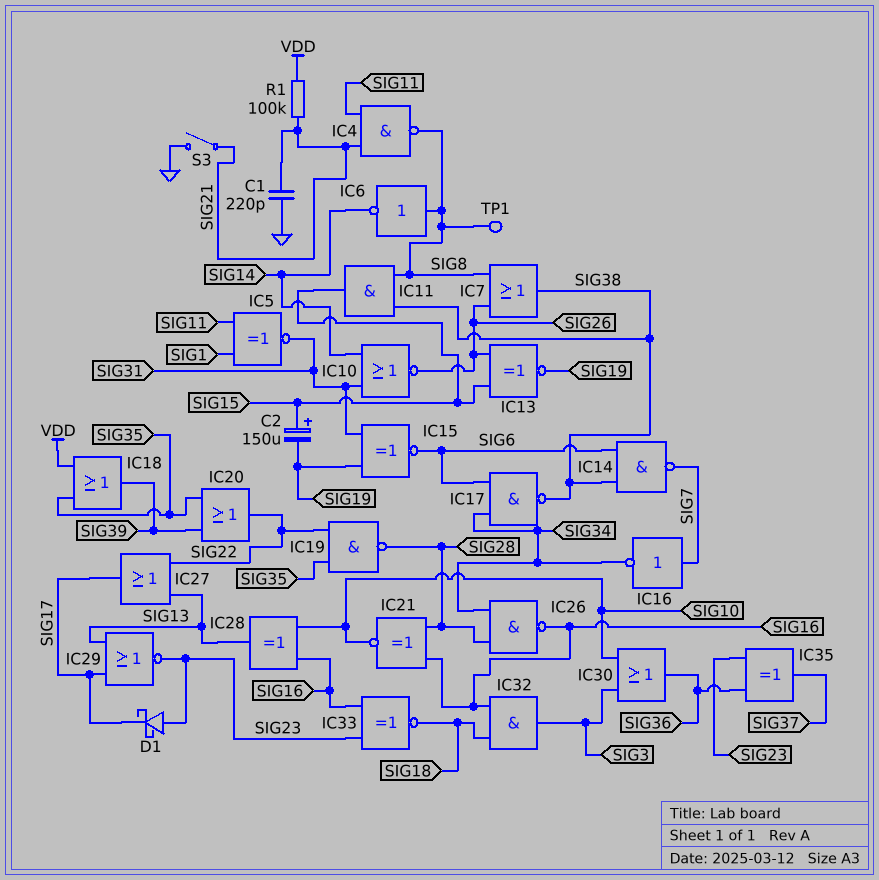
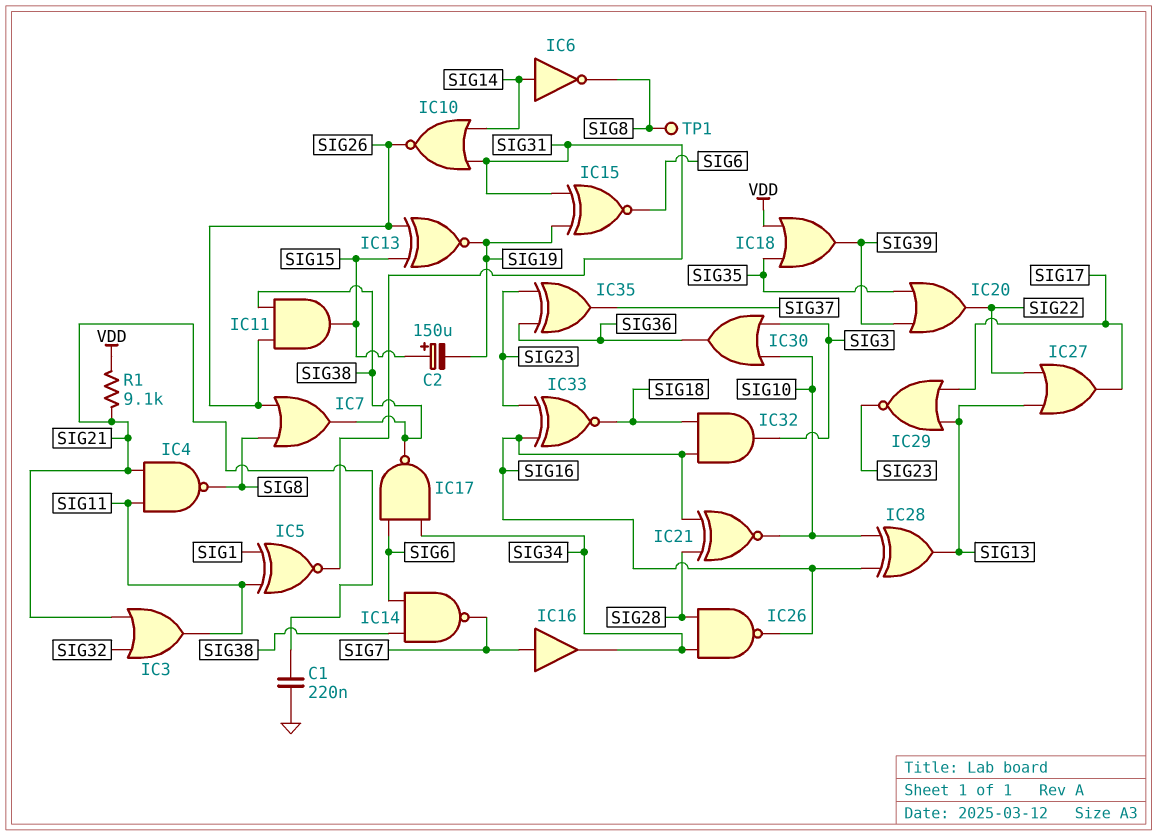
C1: 220pF (GND, SIG21) -> 220nF (GND, SIG21)
D1: schottky (A SIG23, K SIG17) -> none
IC3: none -> OR (in SIG21, in SIG32, out SIG11)
IC6: NOT (in SIG8, out SIG14) -> NOT (in SIG14, out SIG8)
IC11: AND (in SIG8, in SIG38, out SIG15) -> AND (in SIG26, in SIG38, out SIG15)
IC16: NOT (in SIG7, out SIG34) -> buffer (in SIG7, out SIG34)
IC19: NAND (in SIG22, in SIG35, out SIG28) -> none
R1: 100k (SIG21, VDD) -> 9.1k (SIG21, VDD)
S3: switch (GND, SIG21) -> none

